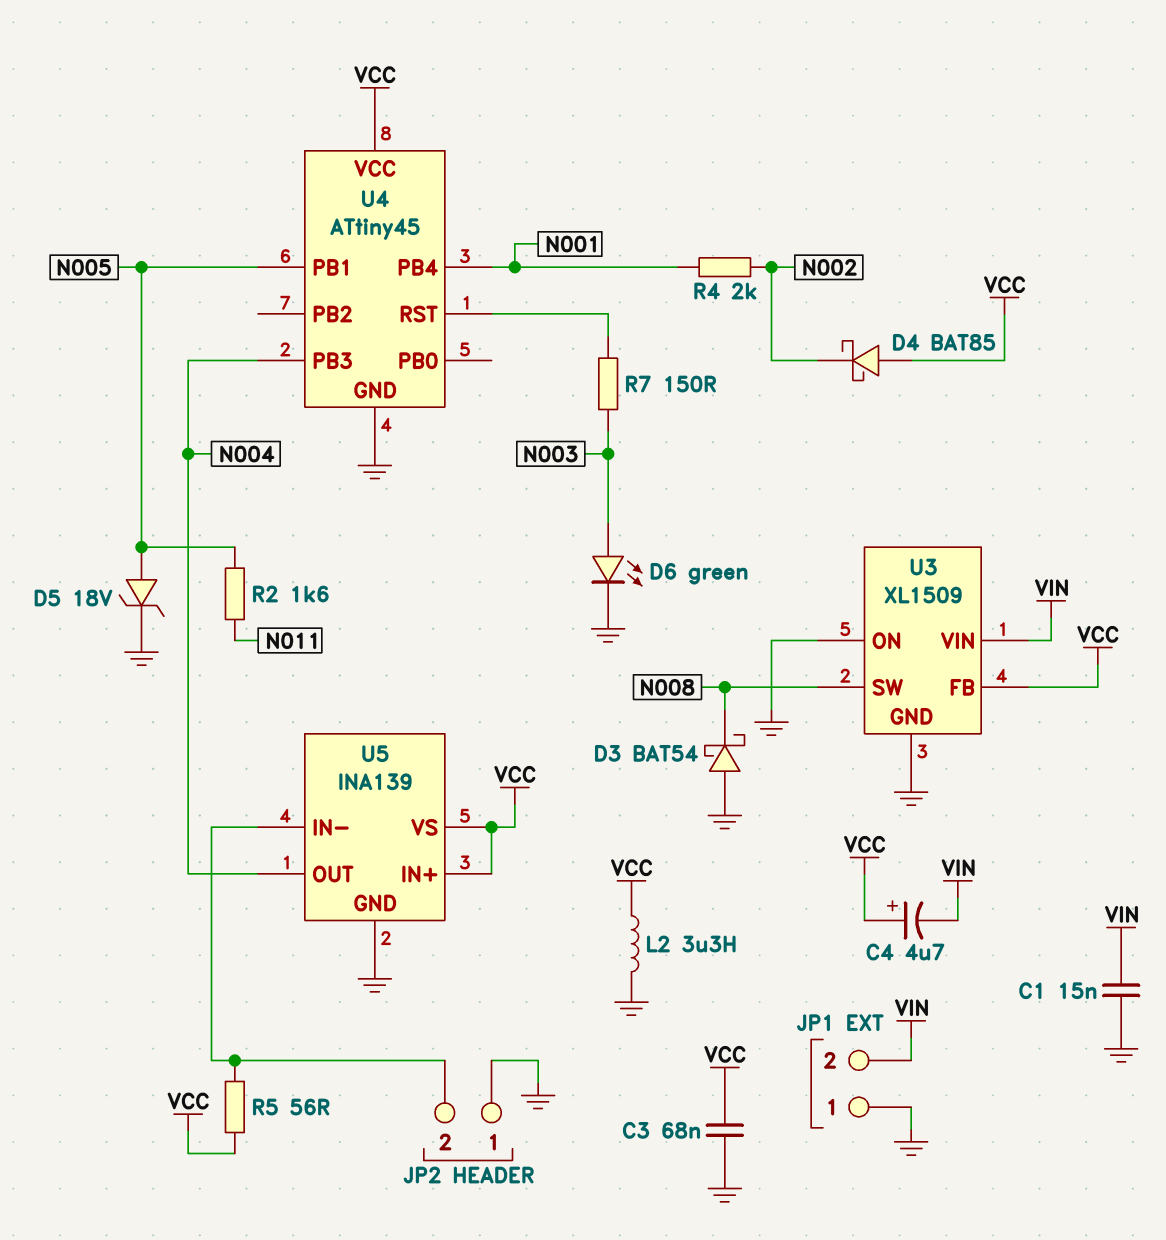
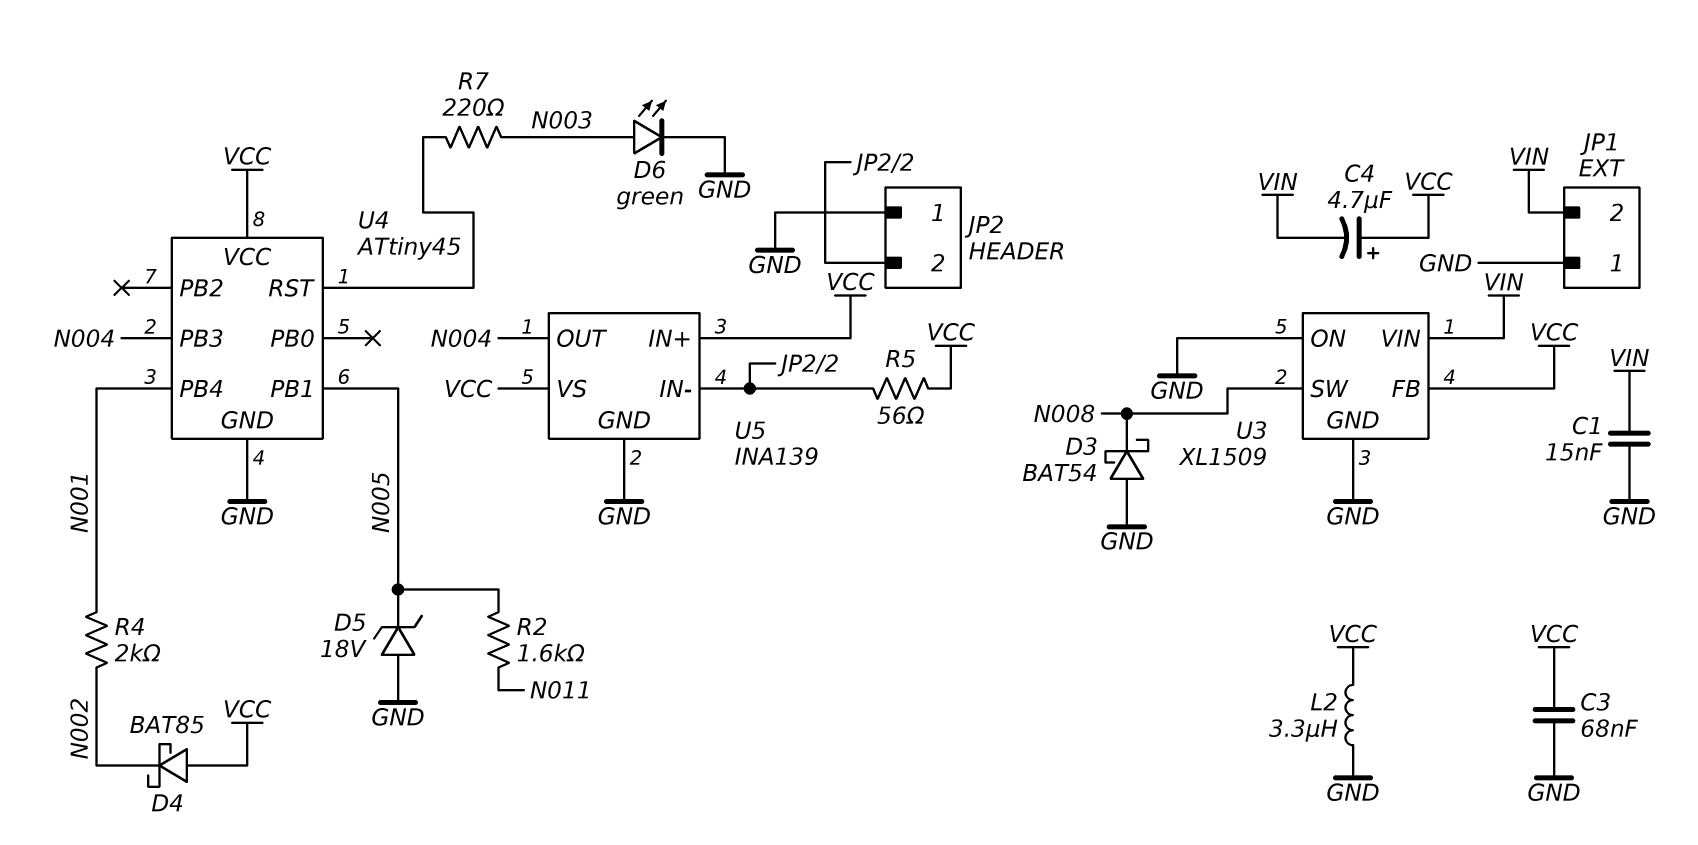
D5: zener 18V (A N005, K GND) -> zener 18V (A GND, K N005)
R7: 150 (N003, U4/RST) -> 220 (N003, U4/RST)

